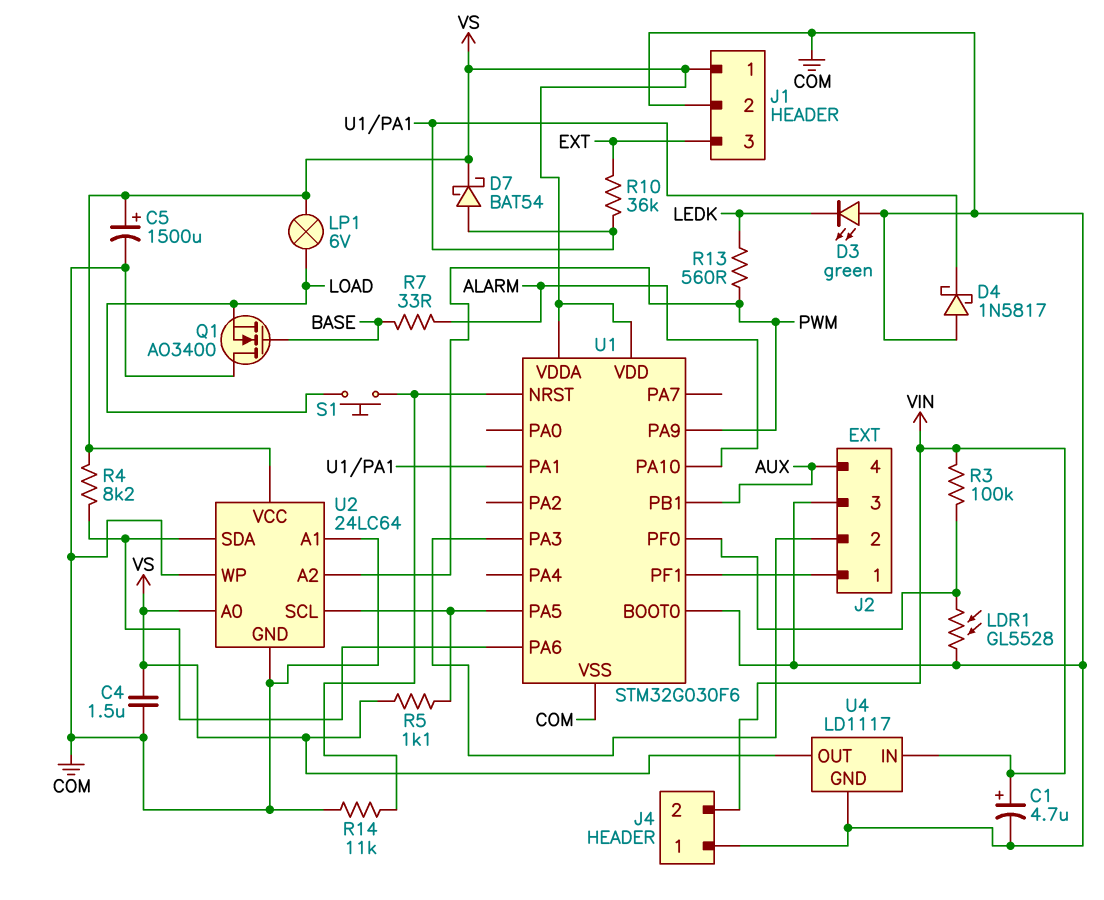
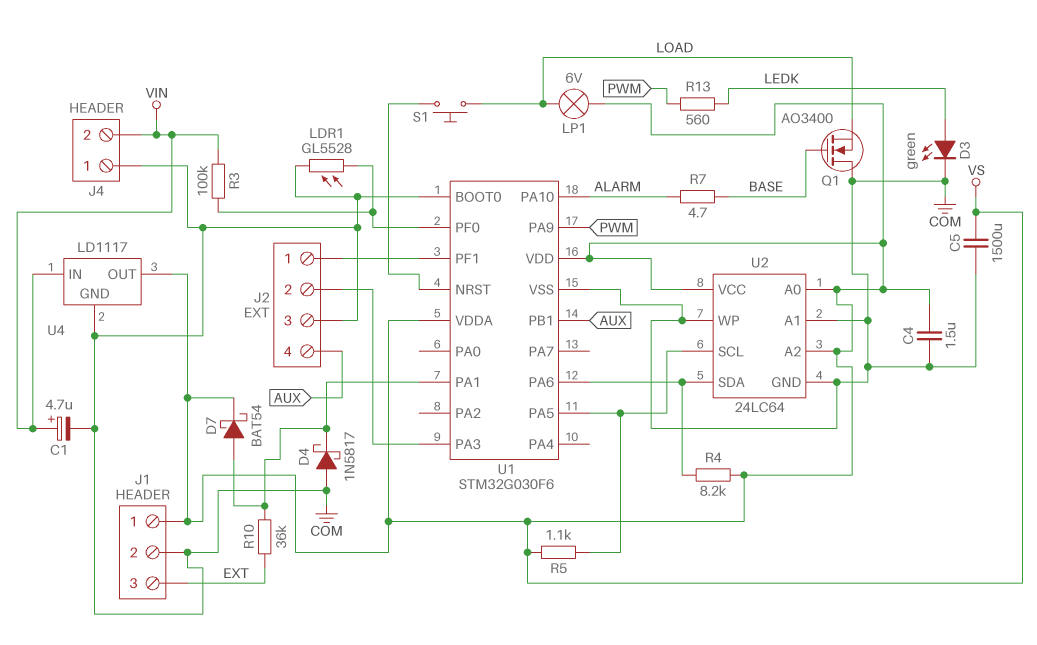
C5: 1500uF (plus VS, minus COM) -> 1500uF (COM, VS)
D3: LED green (A COM, K LEDK) -> LED green (A LEDK, K COM)
R7: 33 (ALARM, BASE) -> 4.7 (ALARM, BASE)
R14: 11k (COM, U1/NRST) -> none
U2 pin A2: PWM -> VS

